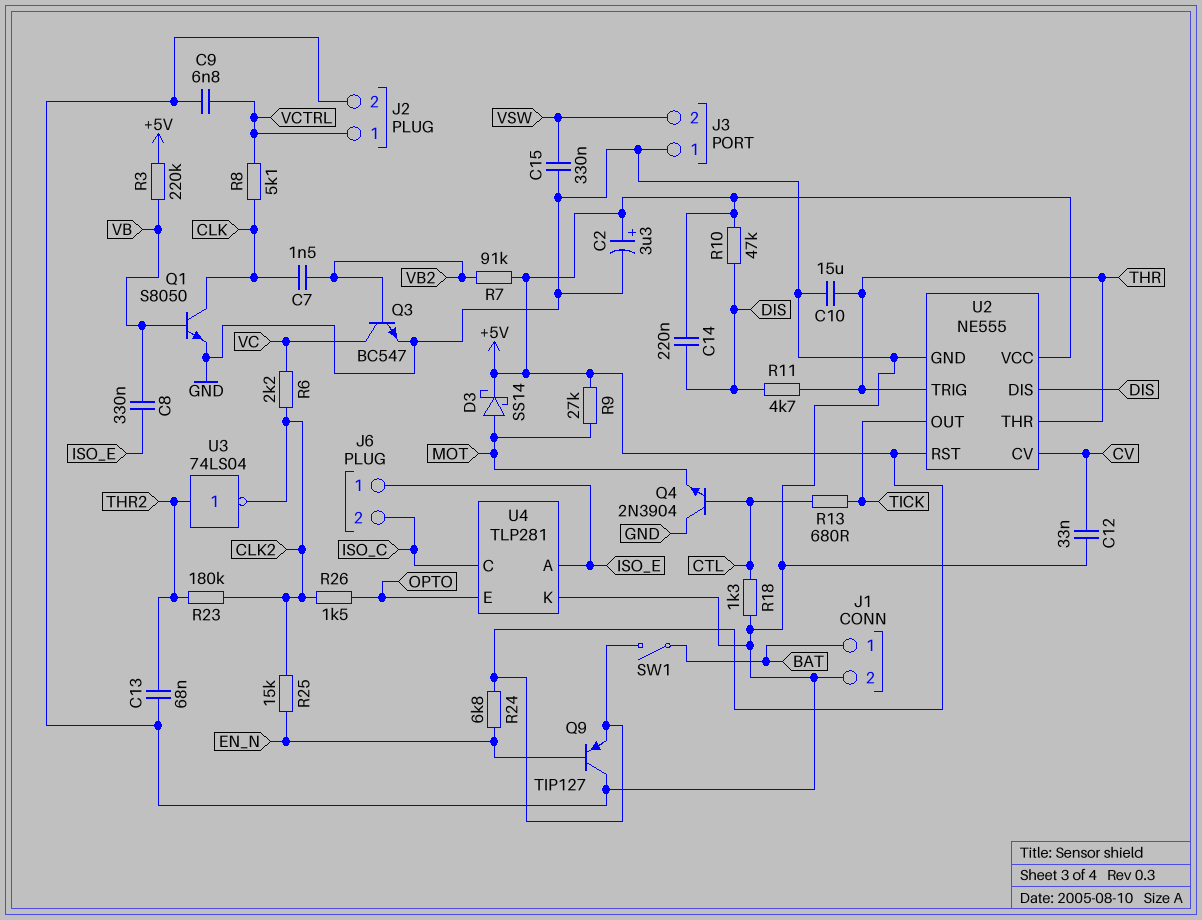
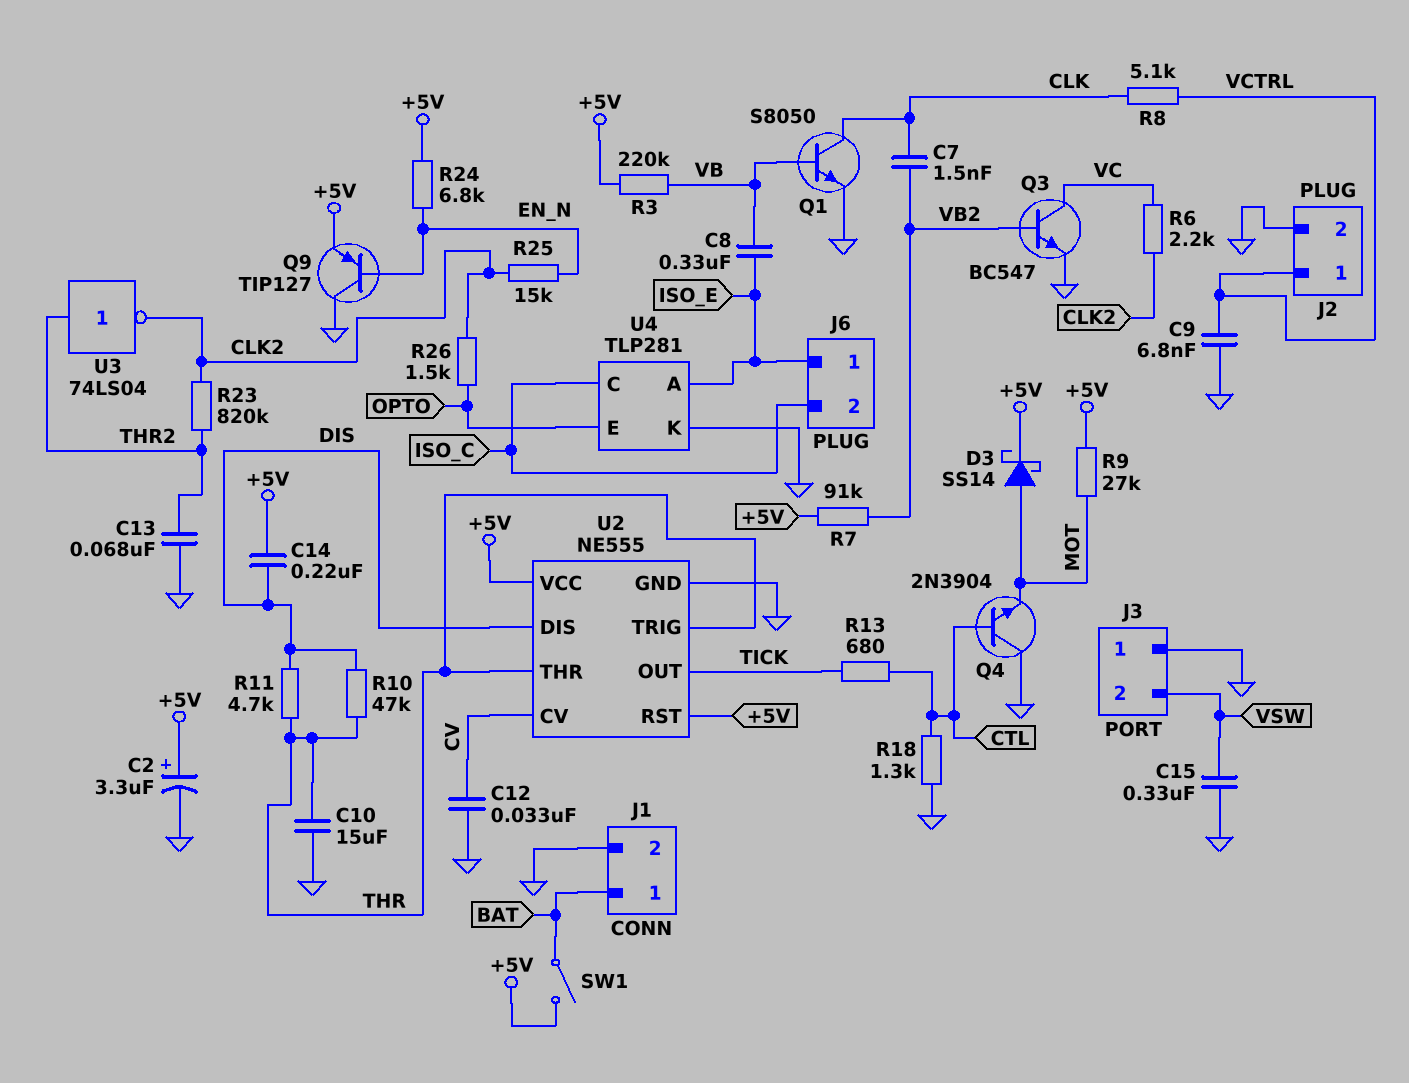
R10: 47k (+5V, DIS) -> 47k (DIS, THR)
R23: 180k (CLK2, THR2) -> 820k (CLK2, THR2)

